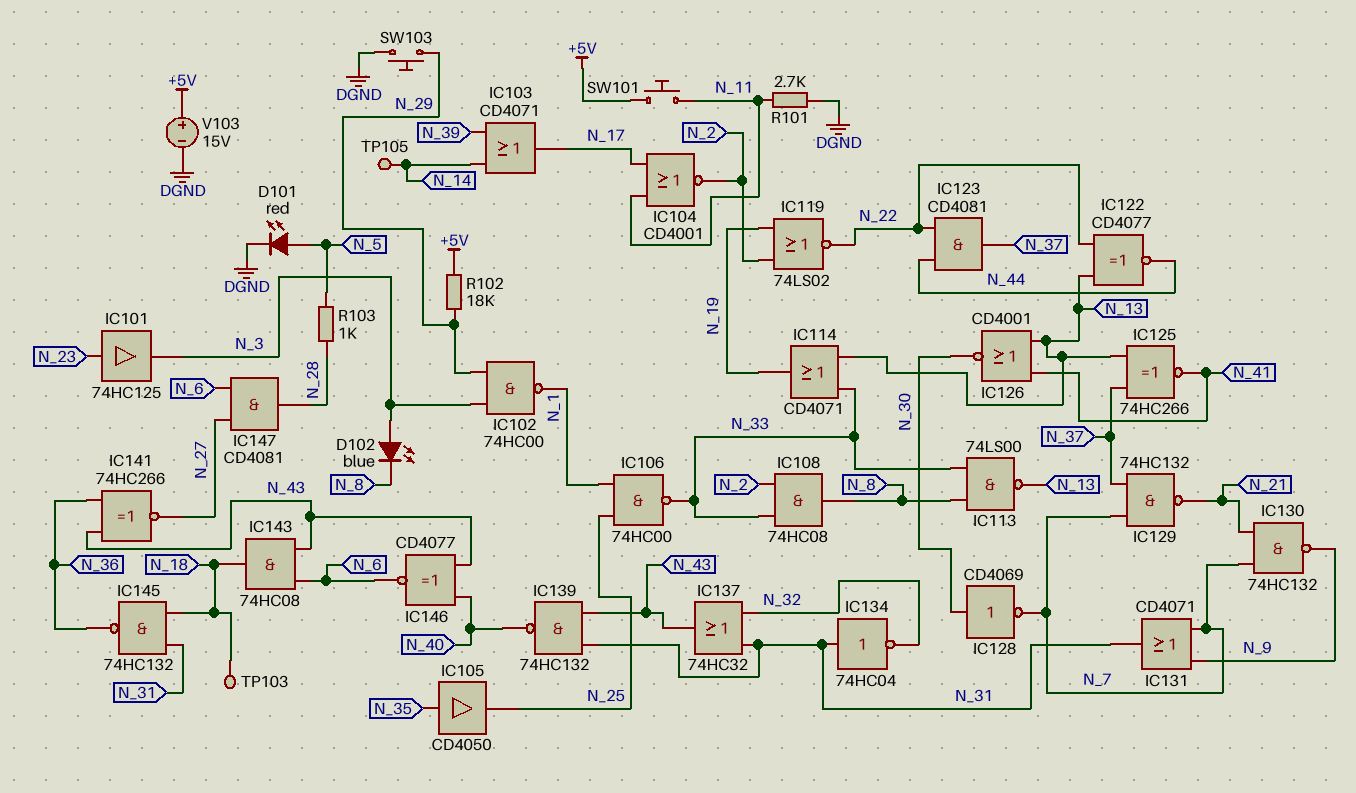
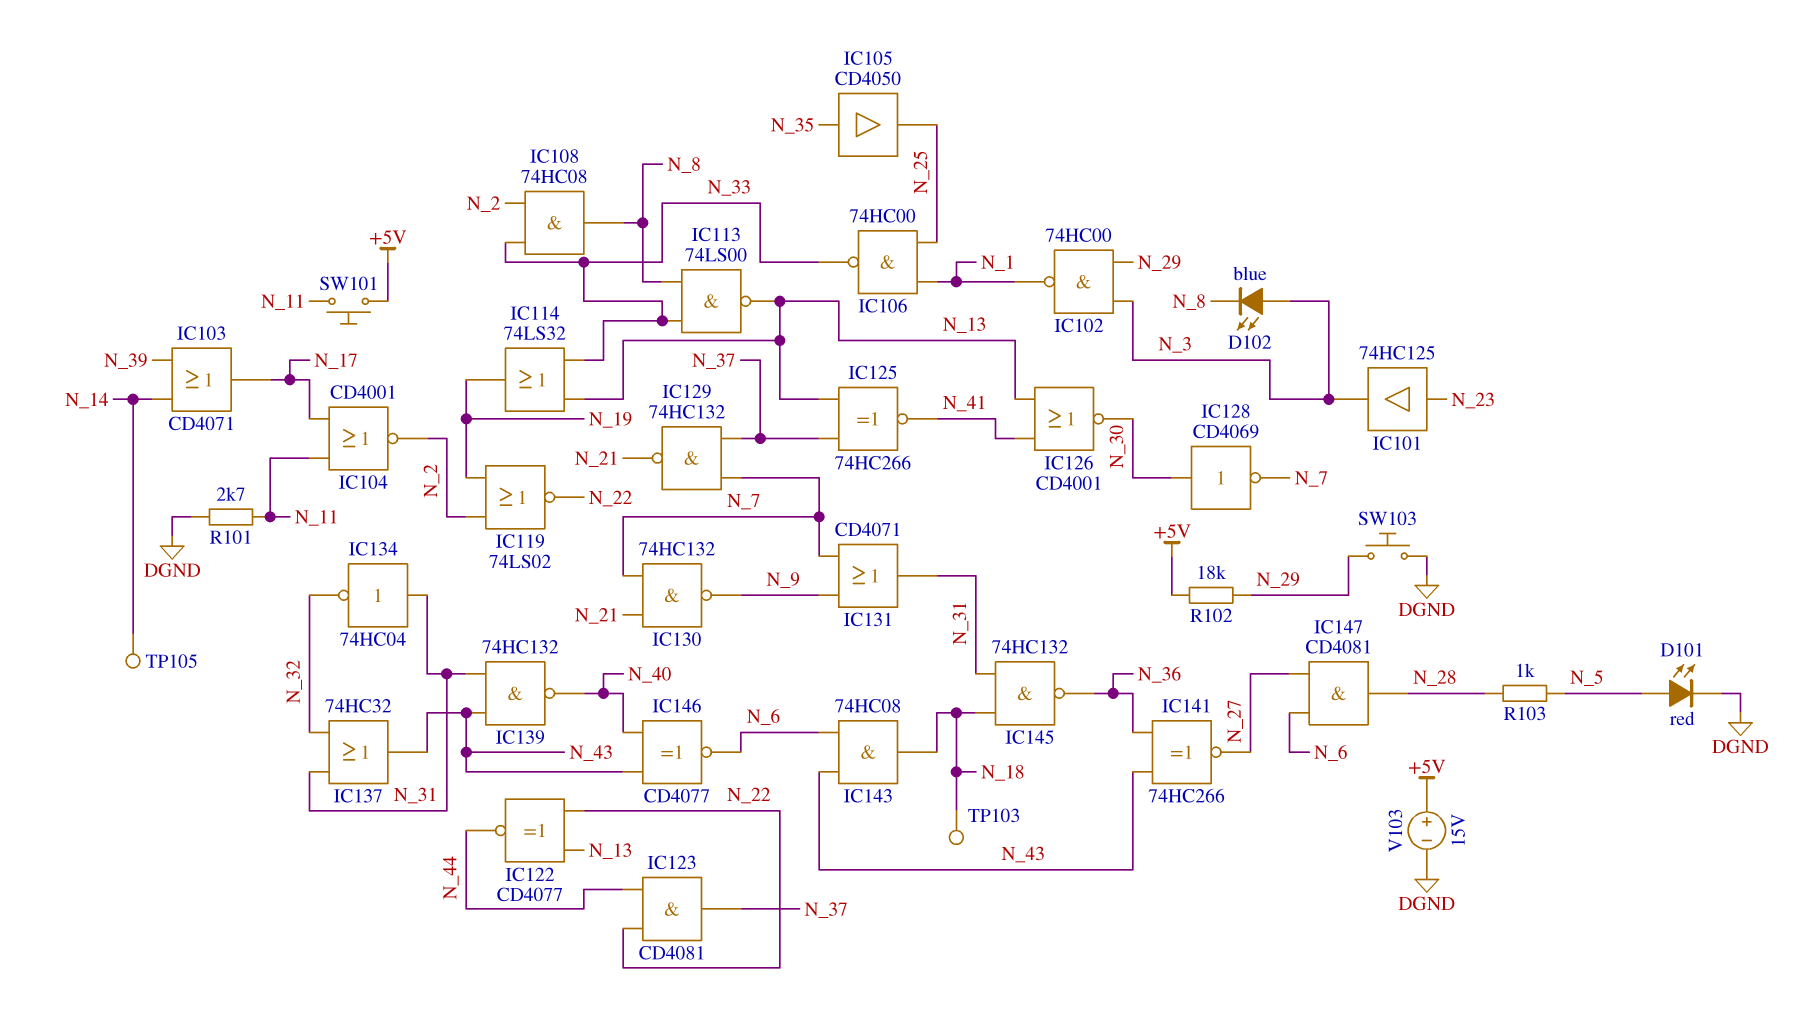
IC114: OR CD4071 (in N_13, in N_33, out N_19) -> OR 74LS32 (in N_13, in N_33, out N_19)

